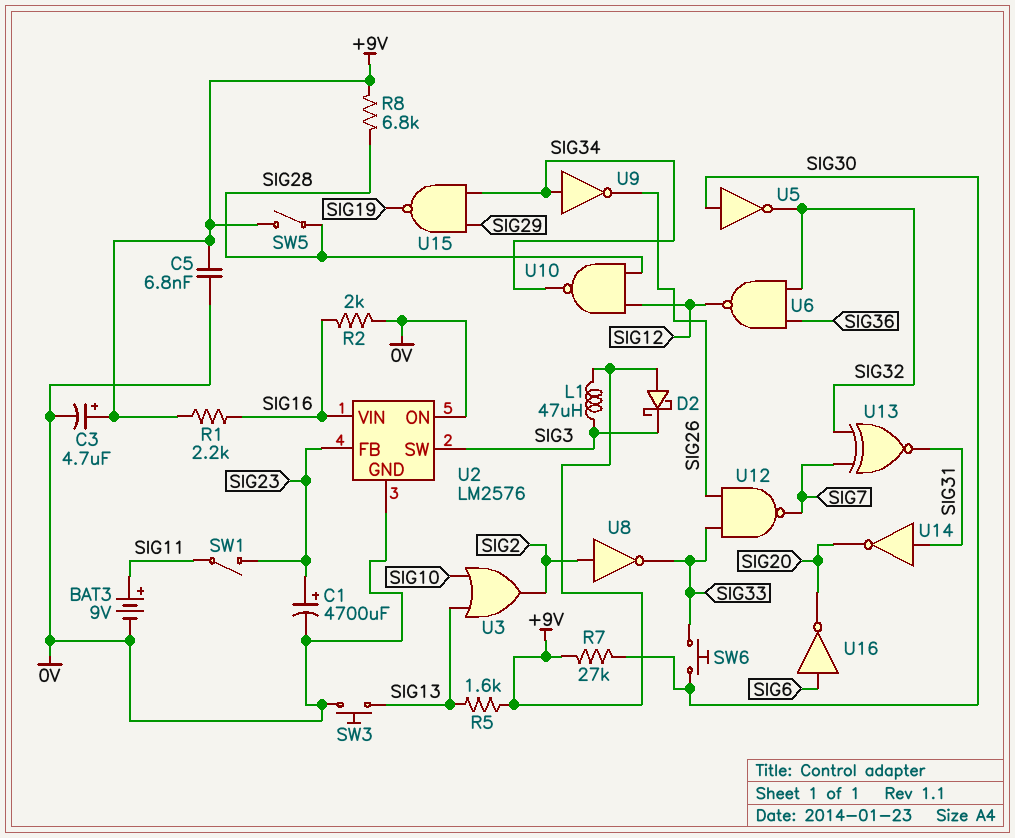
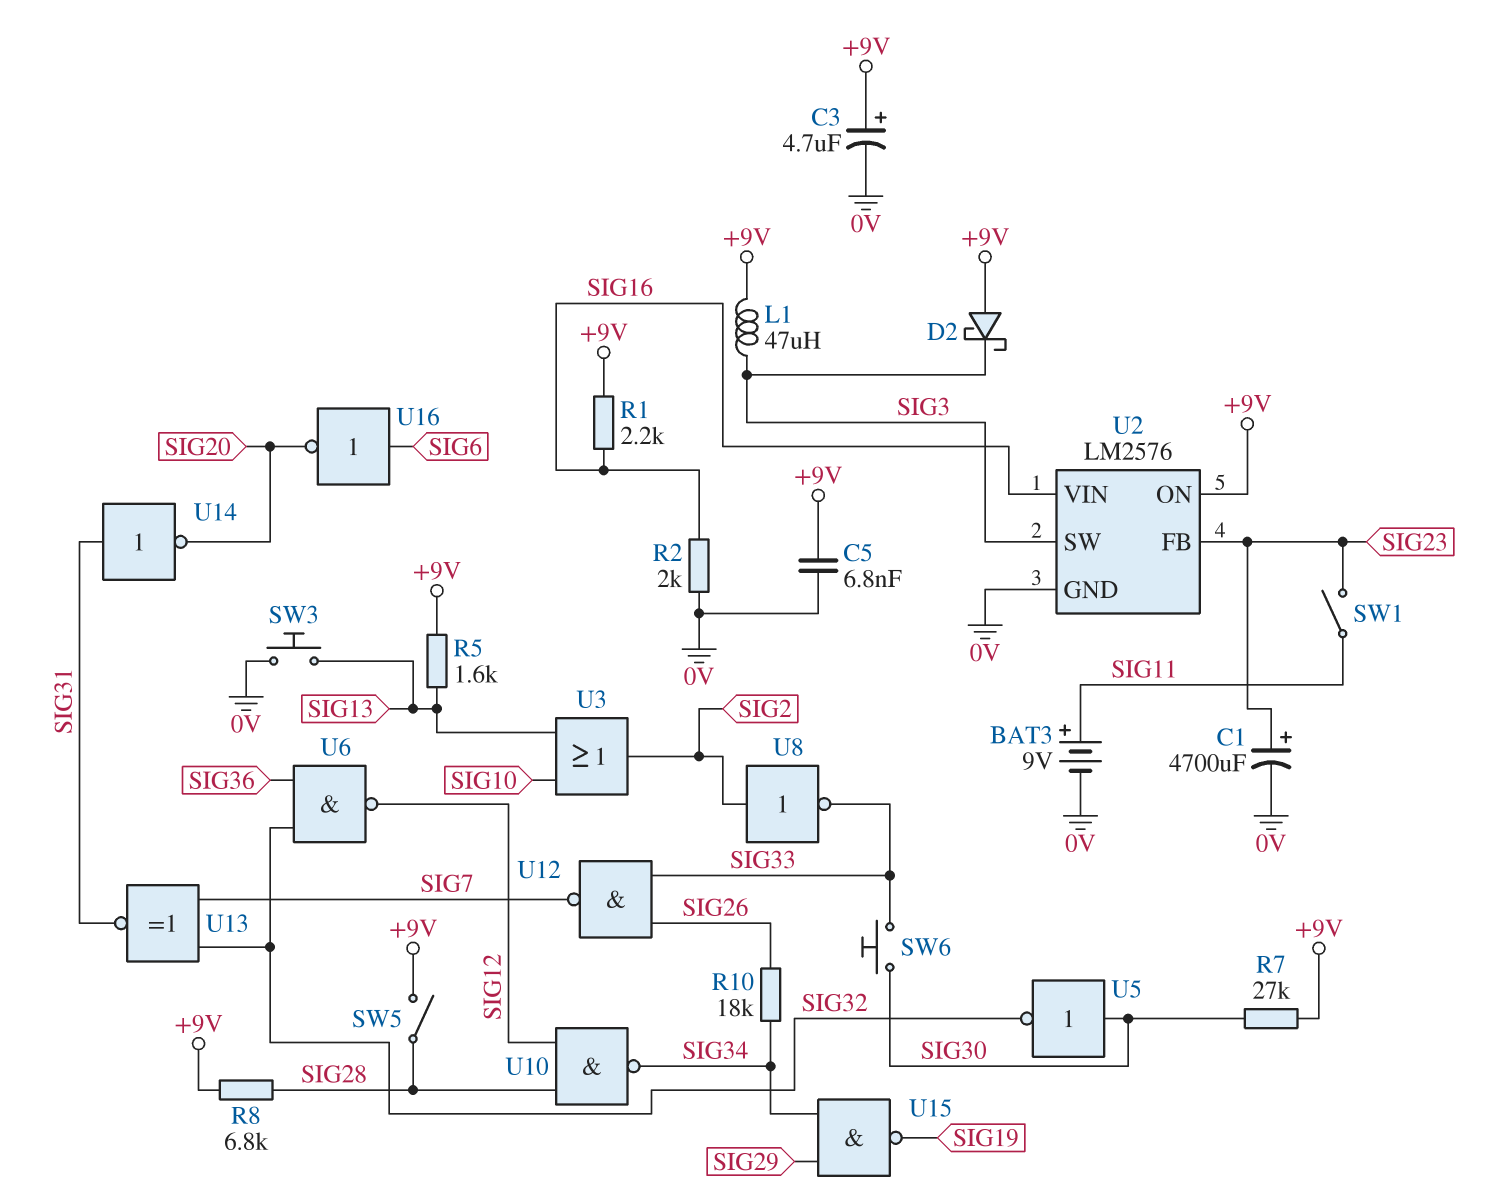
R10: none -> 18k (SIG26, SIG34)
U2 pin ON: 0V -> +9V
U9: NOT (in SIG34, out SIG26) -> none

